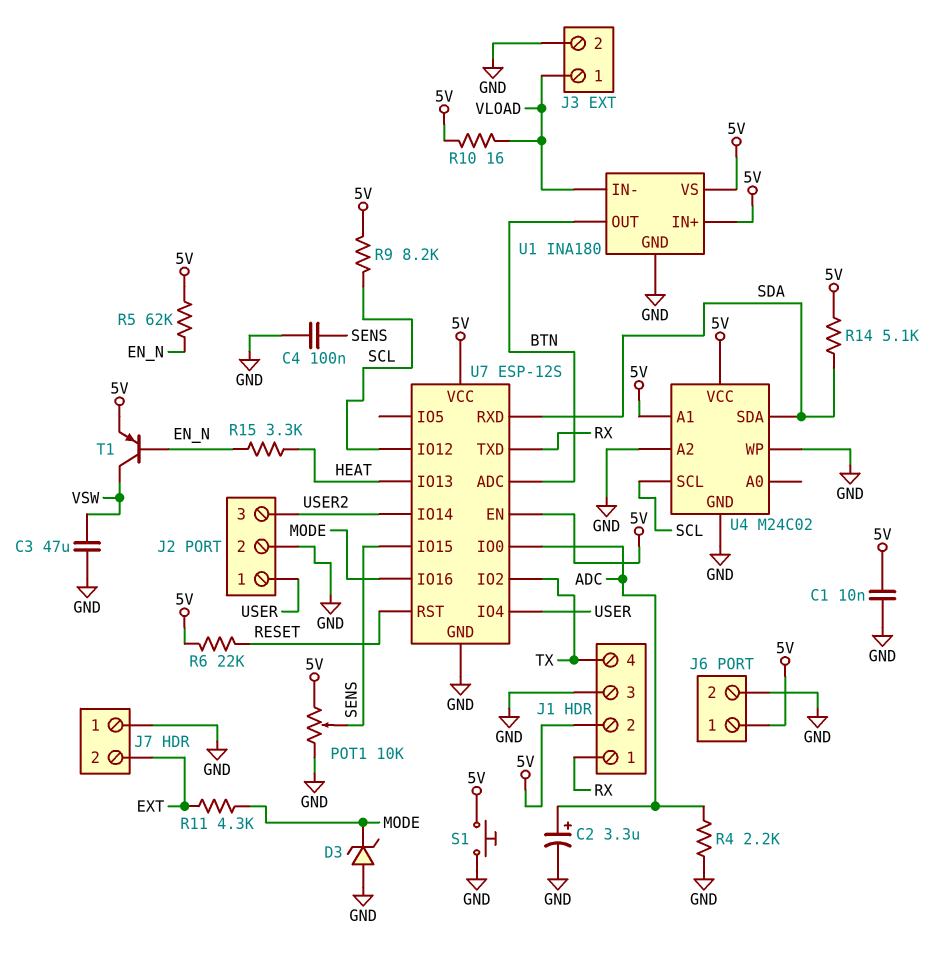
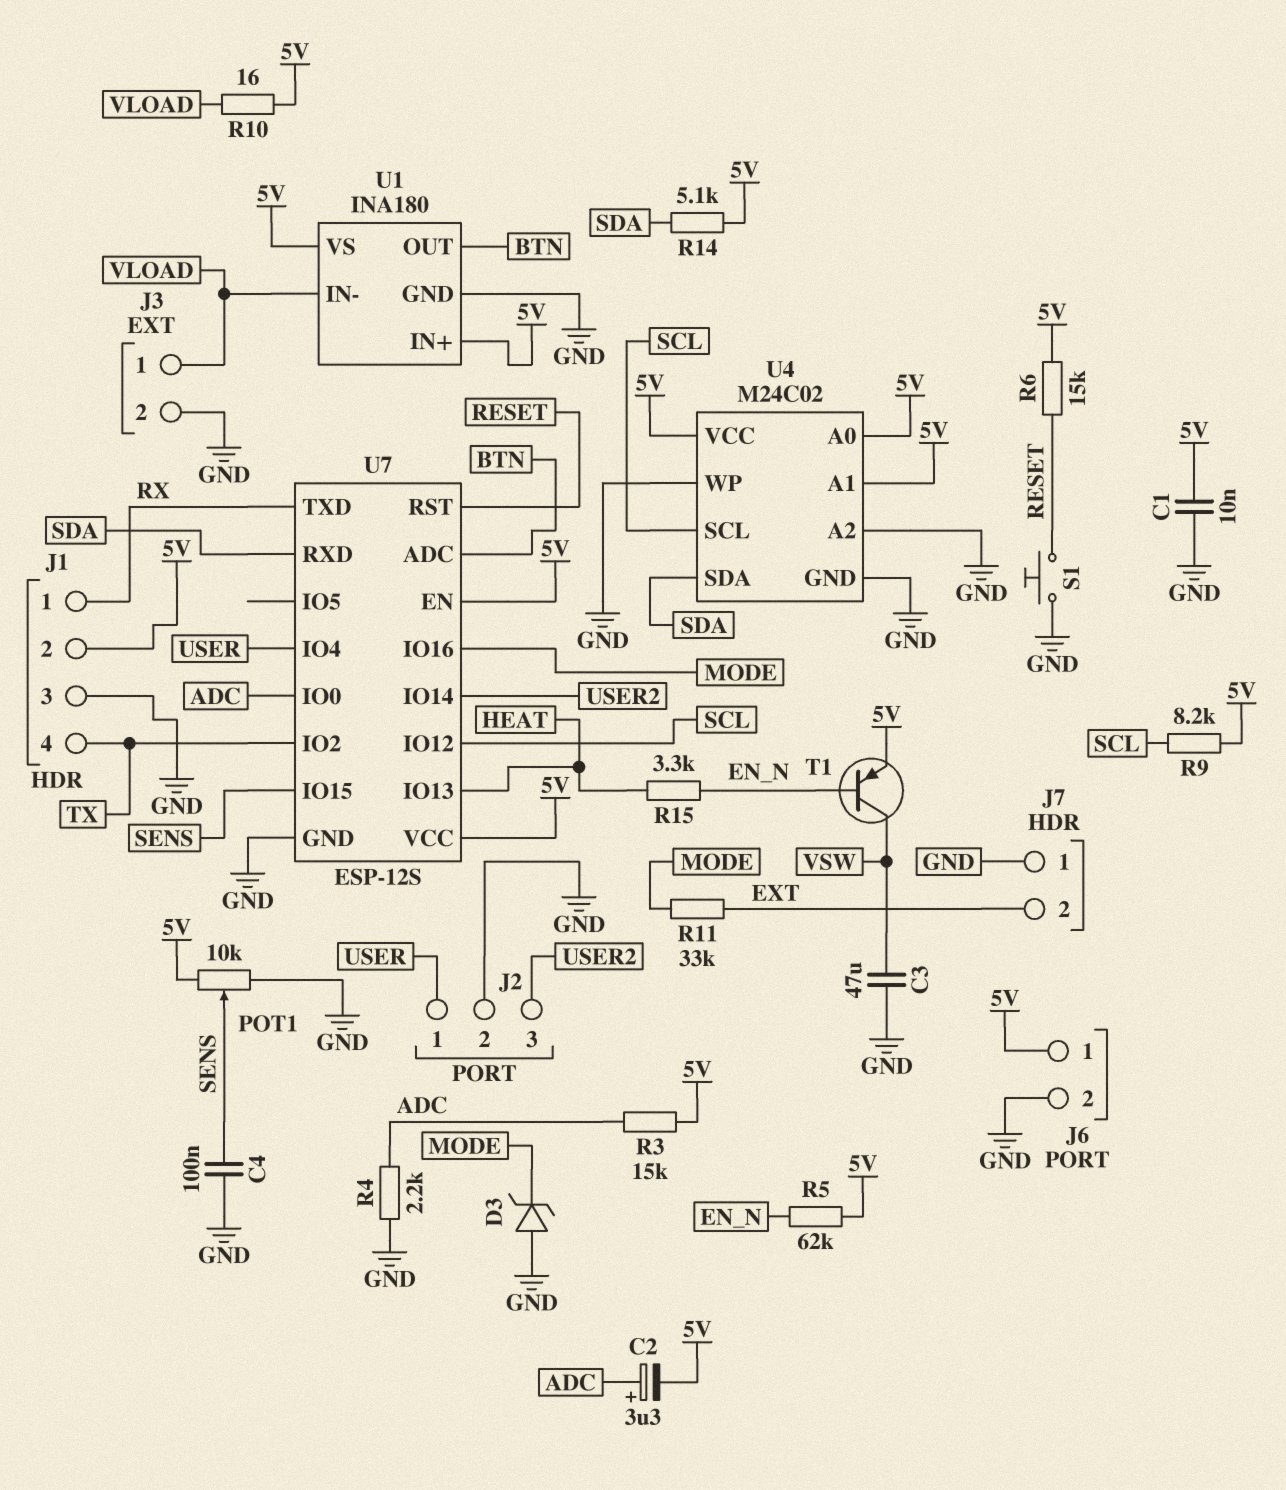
C2: 3.3uF (plus ADC, minus GND) -> 3.3uF (plus ADC, minus 5V)
R3: none -> 15k (5V, ADC)
R6: 22k (5V, RESET) -> 15k (5V, RESET)
R11: 4.3k (EXT, MODE) -> 33k (EXT, MODE)
S1: button (5V, GND) -> button (GND, RESET)
U4 pin A0: none -> 5V

